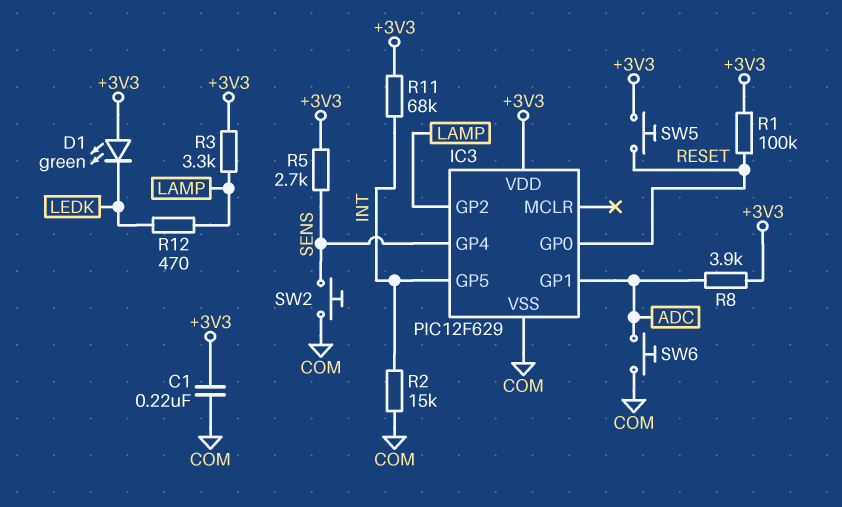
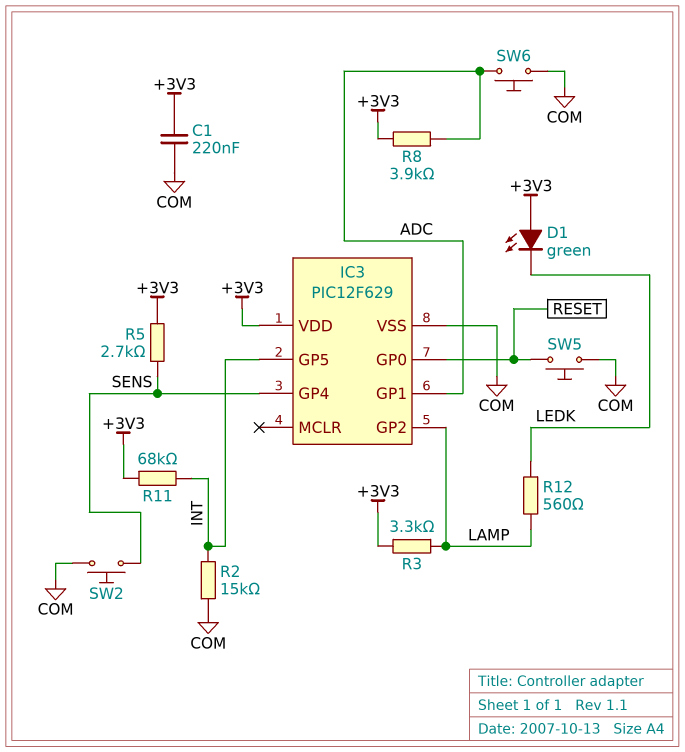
R1: 100k (+3V3, RESET) -> none
R12: 470 (LAMP, LEDK) -> 560 (LAMP, LEDK)
SW5: button (+3V3, RESET) -> button (COM, RESET)

